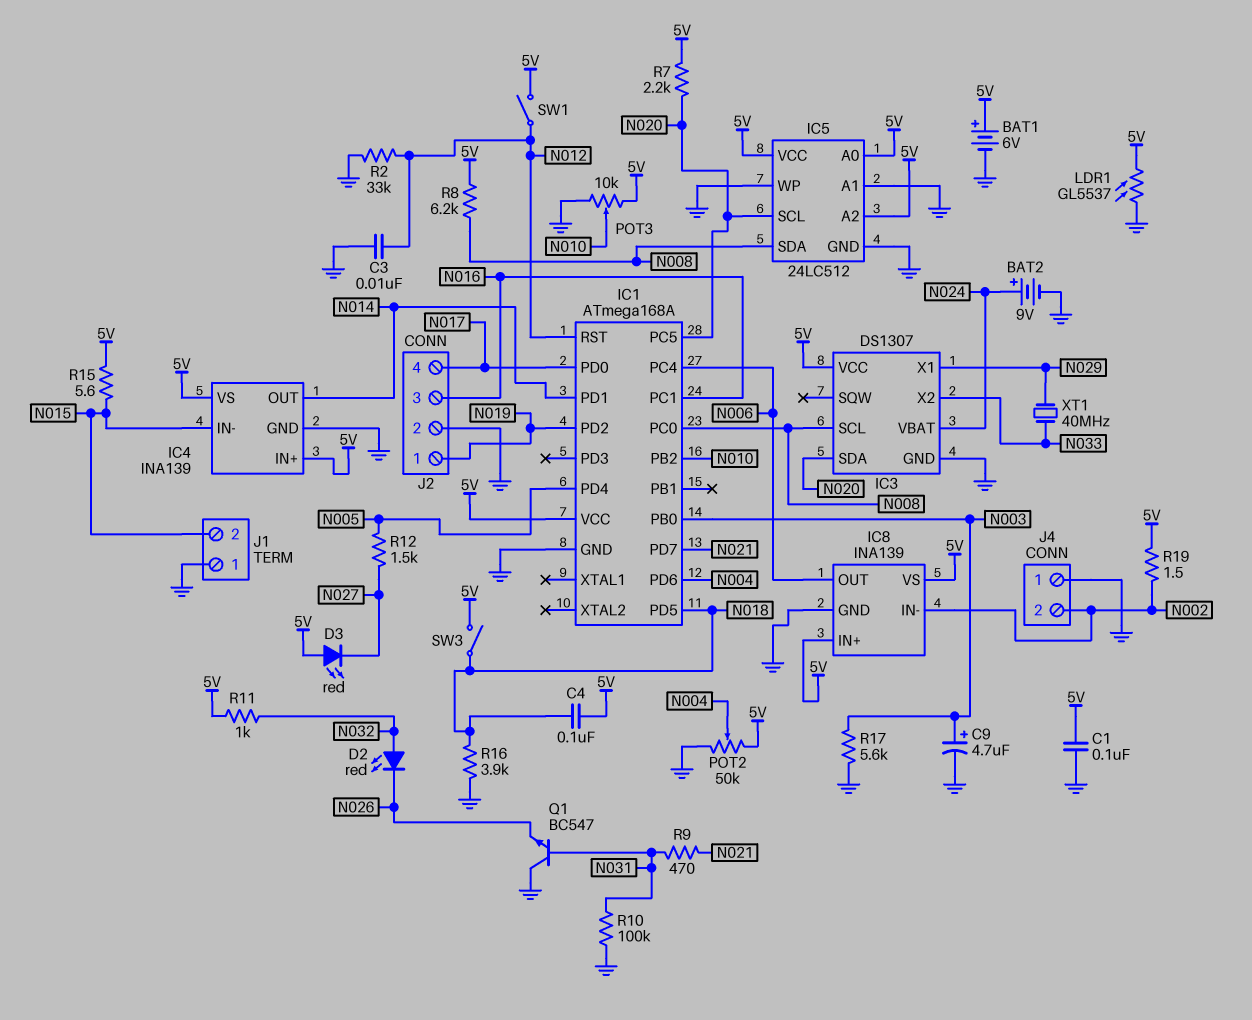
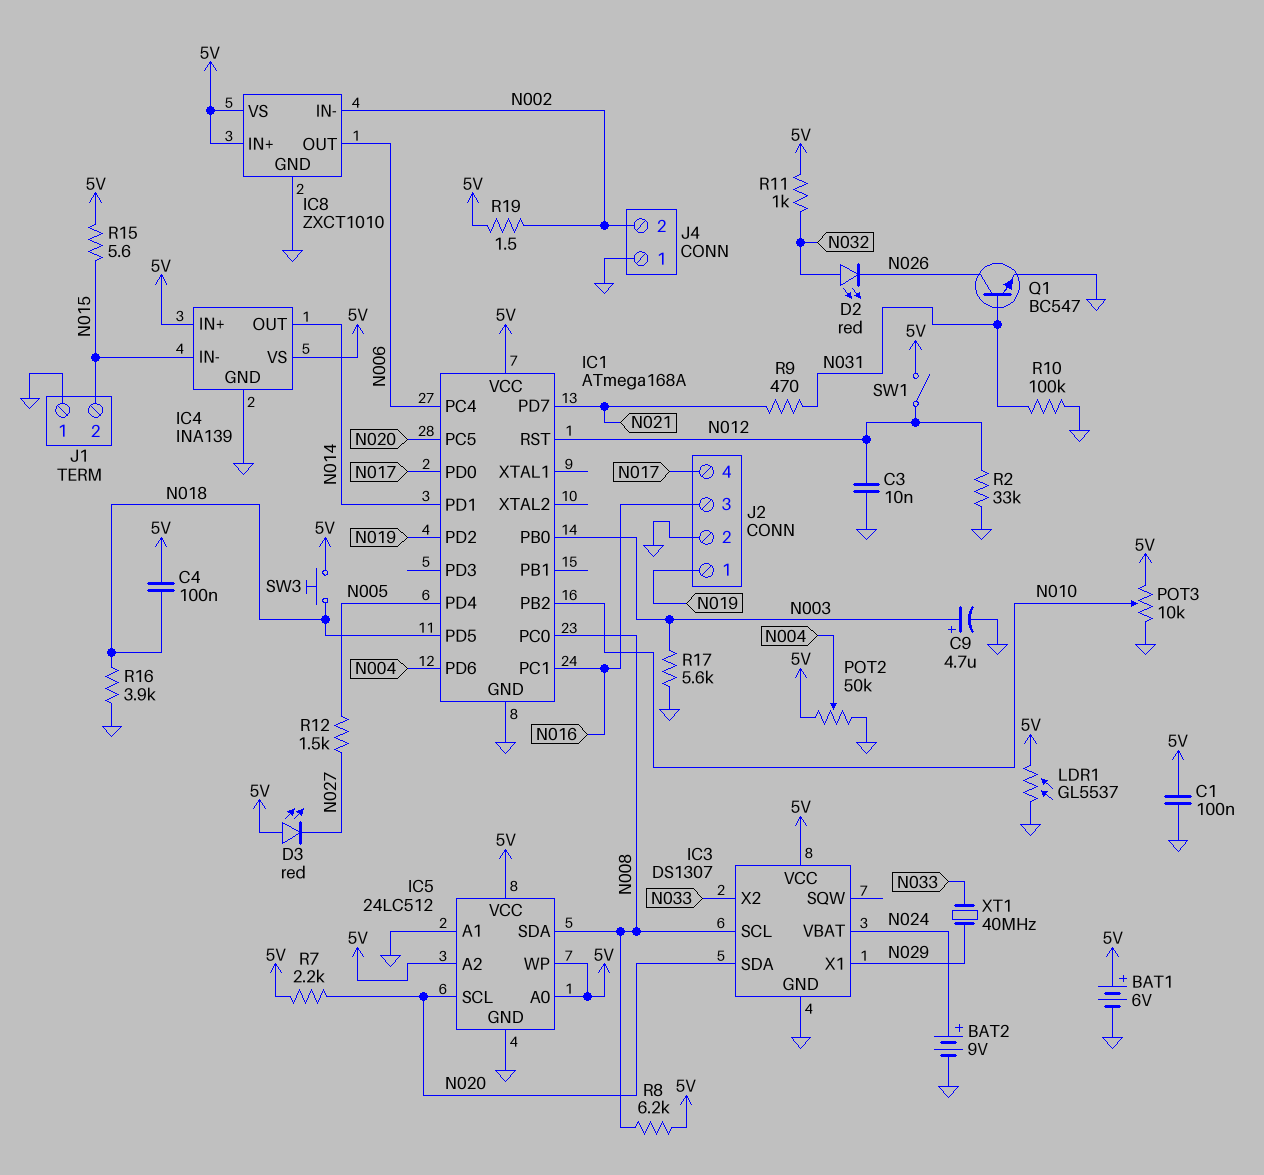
IC5 pin WP: GND -> 5V
IC8: INA139 -> ZXCT1010
Q1: NPN BC547 (B N031, C GND, E N026) -> NPN BC547 (B N031, C N026, E GND)
SW3: switch (5V, N018) -> button (5V, N018)

